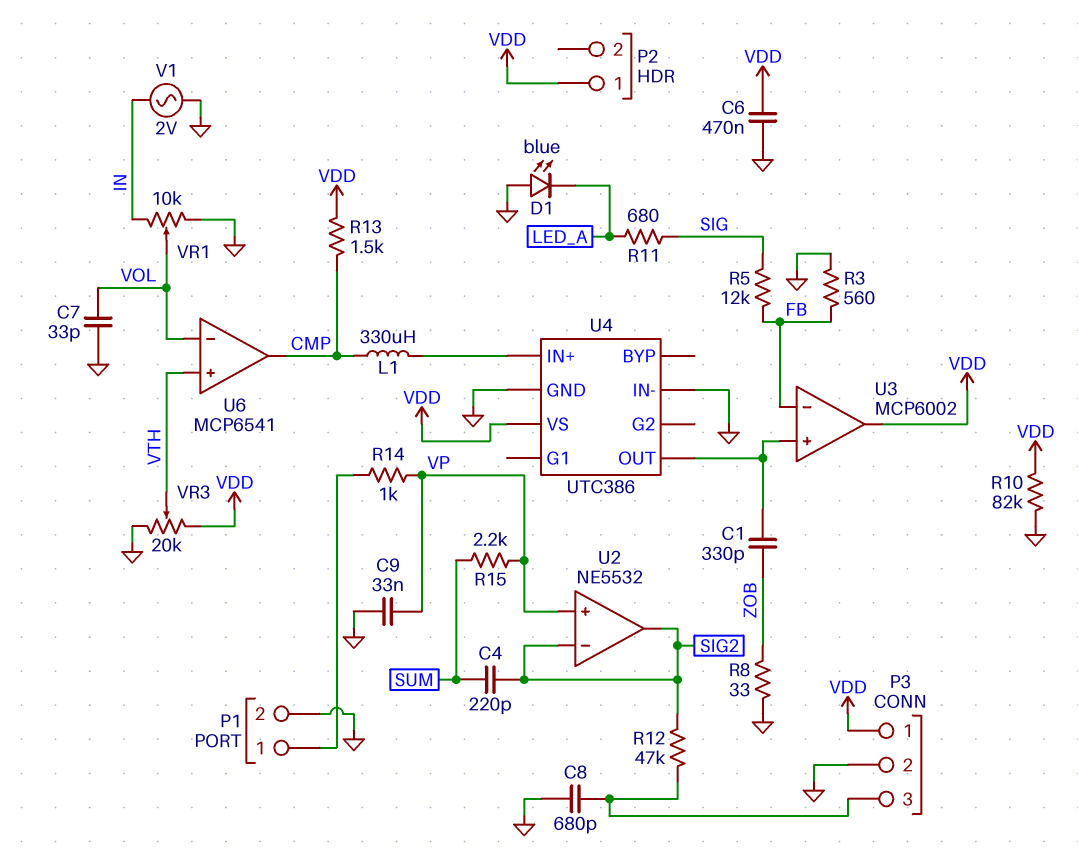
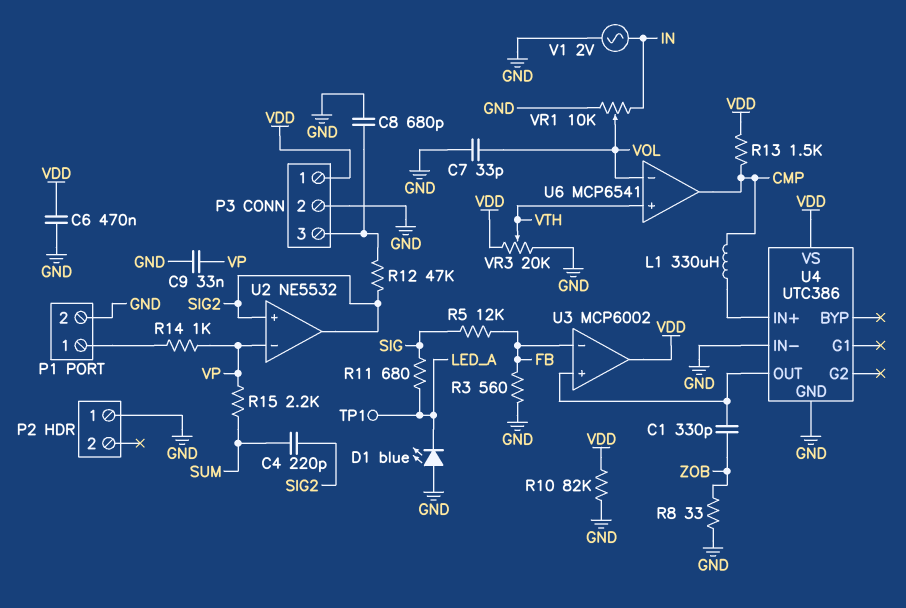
P2 pin 1: VDD -> GND
TP1: none -> test point (LED_A)
U2 pin in+: VP -> SIG2
U2 pin in-: SIG2 -> VP

